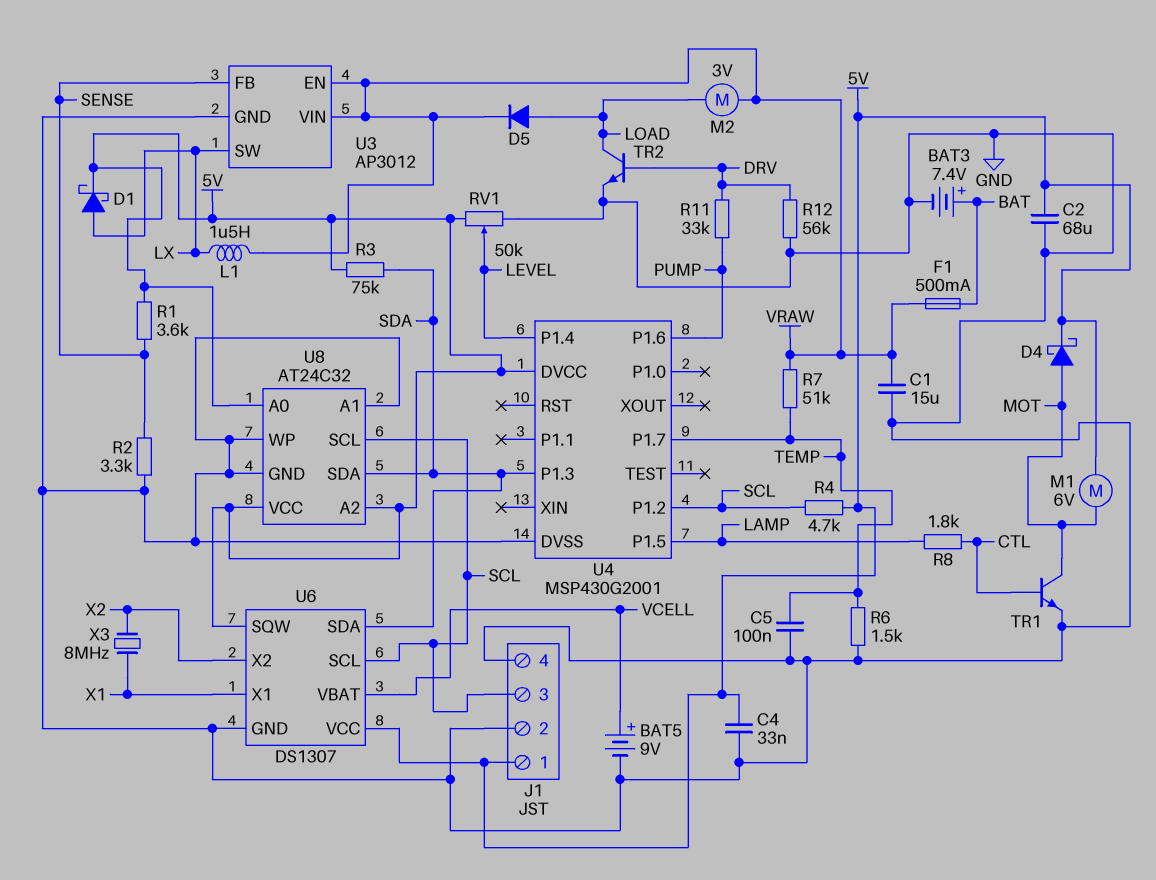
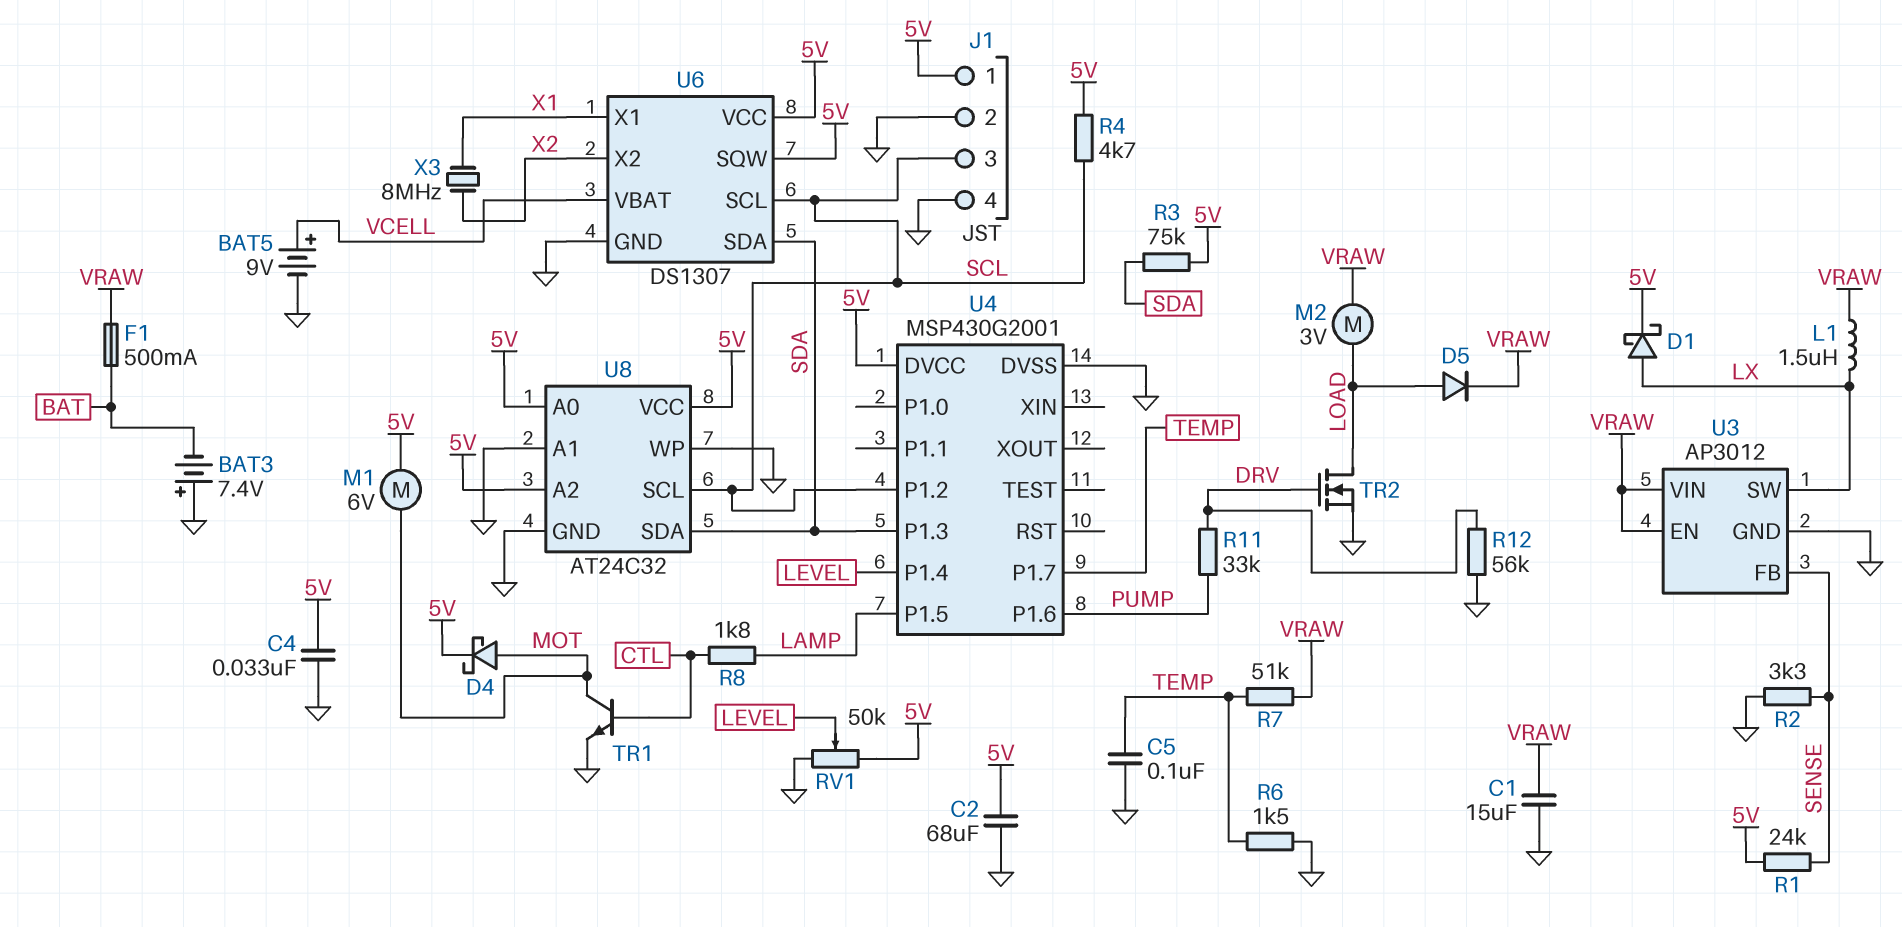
BAT3: 7.4V (plus BAT, minus GND) -> 7.4V (plus GND, minus BAT)
R1: 3.6k (5V, SENSE) -> 24k (5V, SENSE)
TR2: NPN (B DRV, C LOAD, E GND) -> NMOS (G DRV, D LOAD, S GND)

